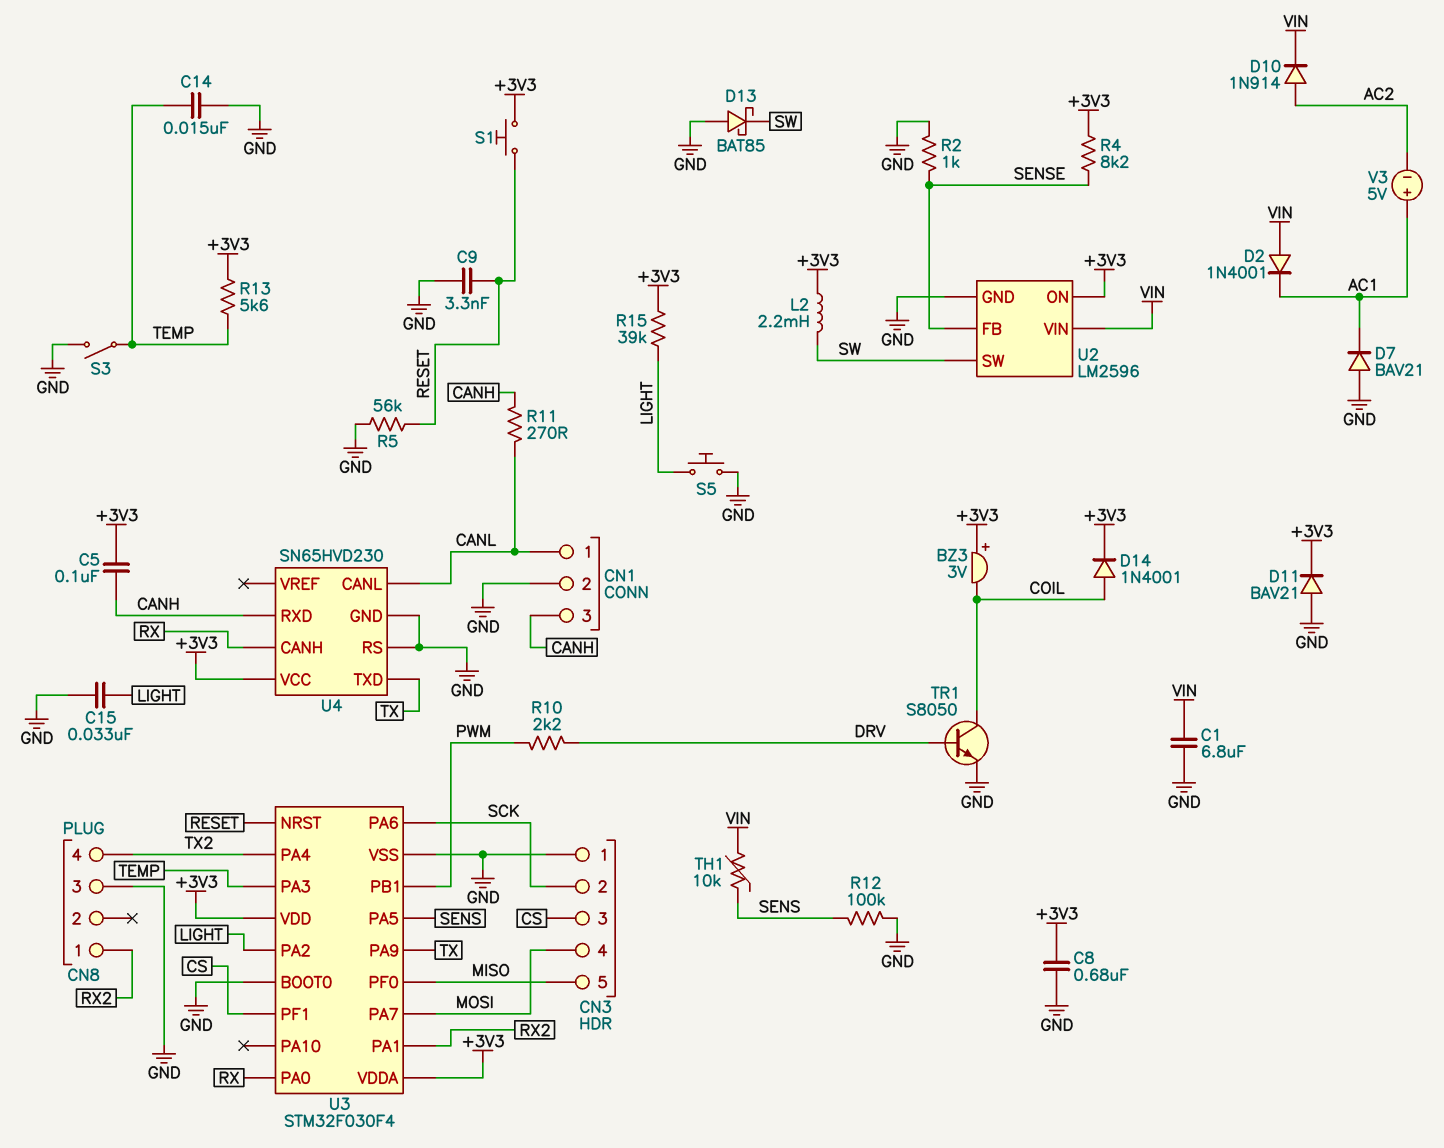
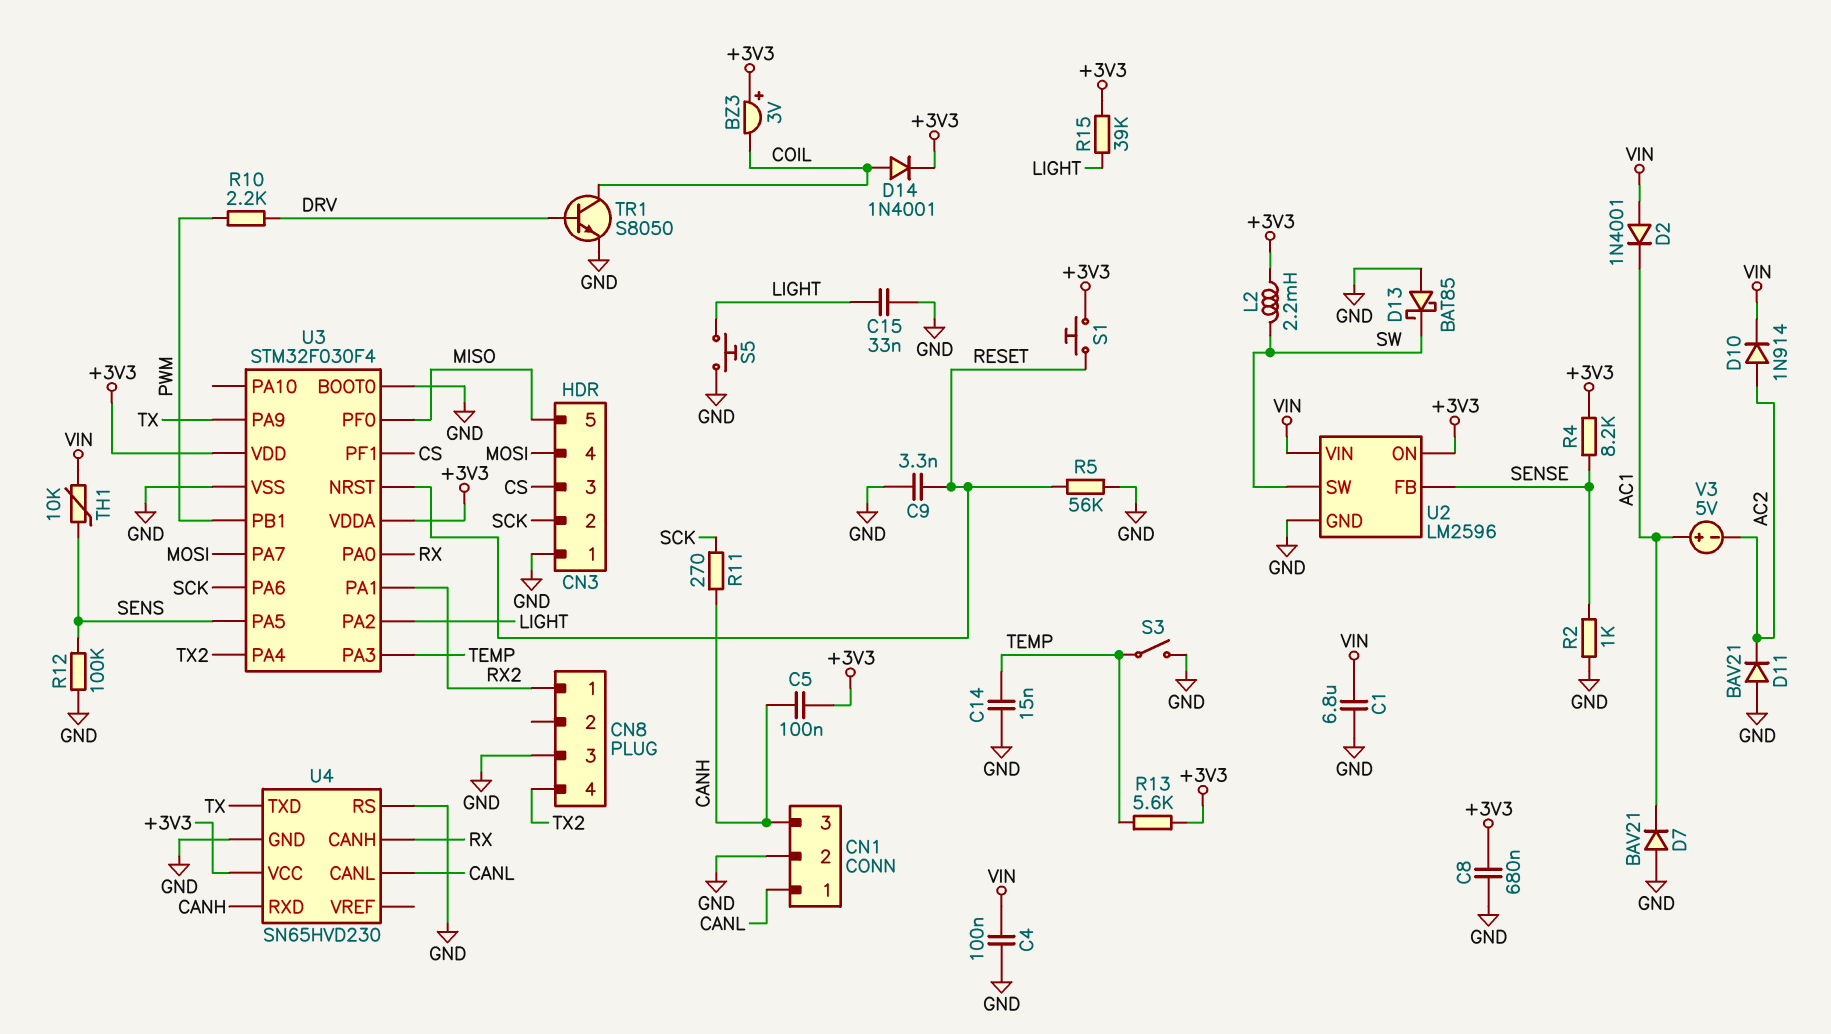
C4: none -> 100nF (GND, VIN)
D11: diode BAV21 (A GND, K +3V3) -> diode BAV21 (A GND, K AC2)
R11: 270 (CANH, CANL) -> 270 (CANH, SCK)

